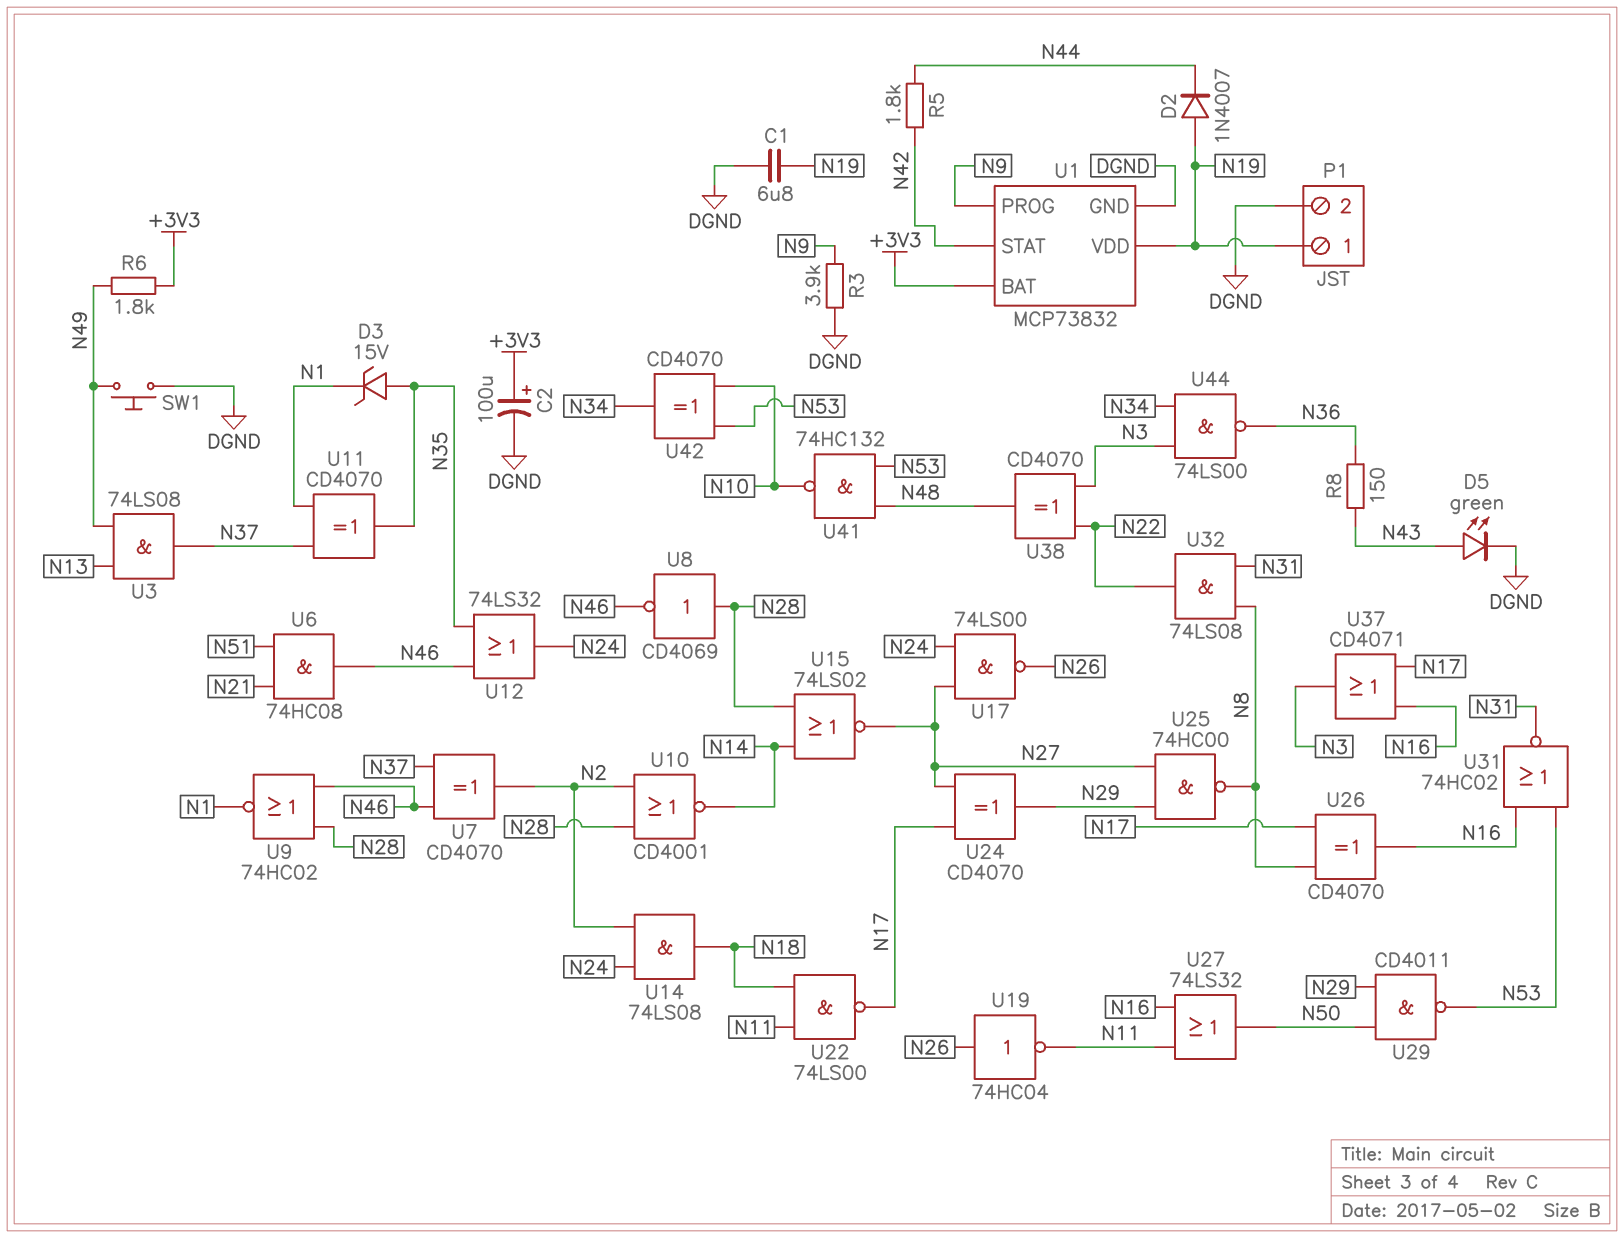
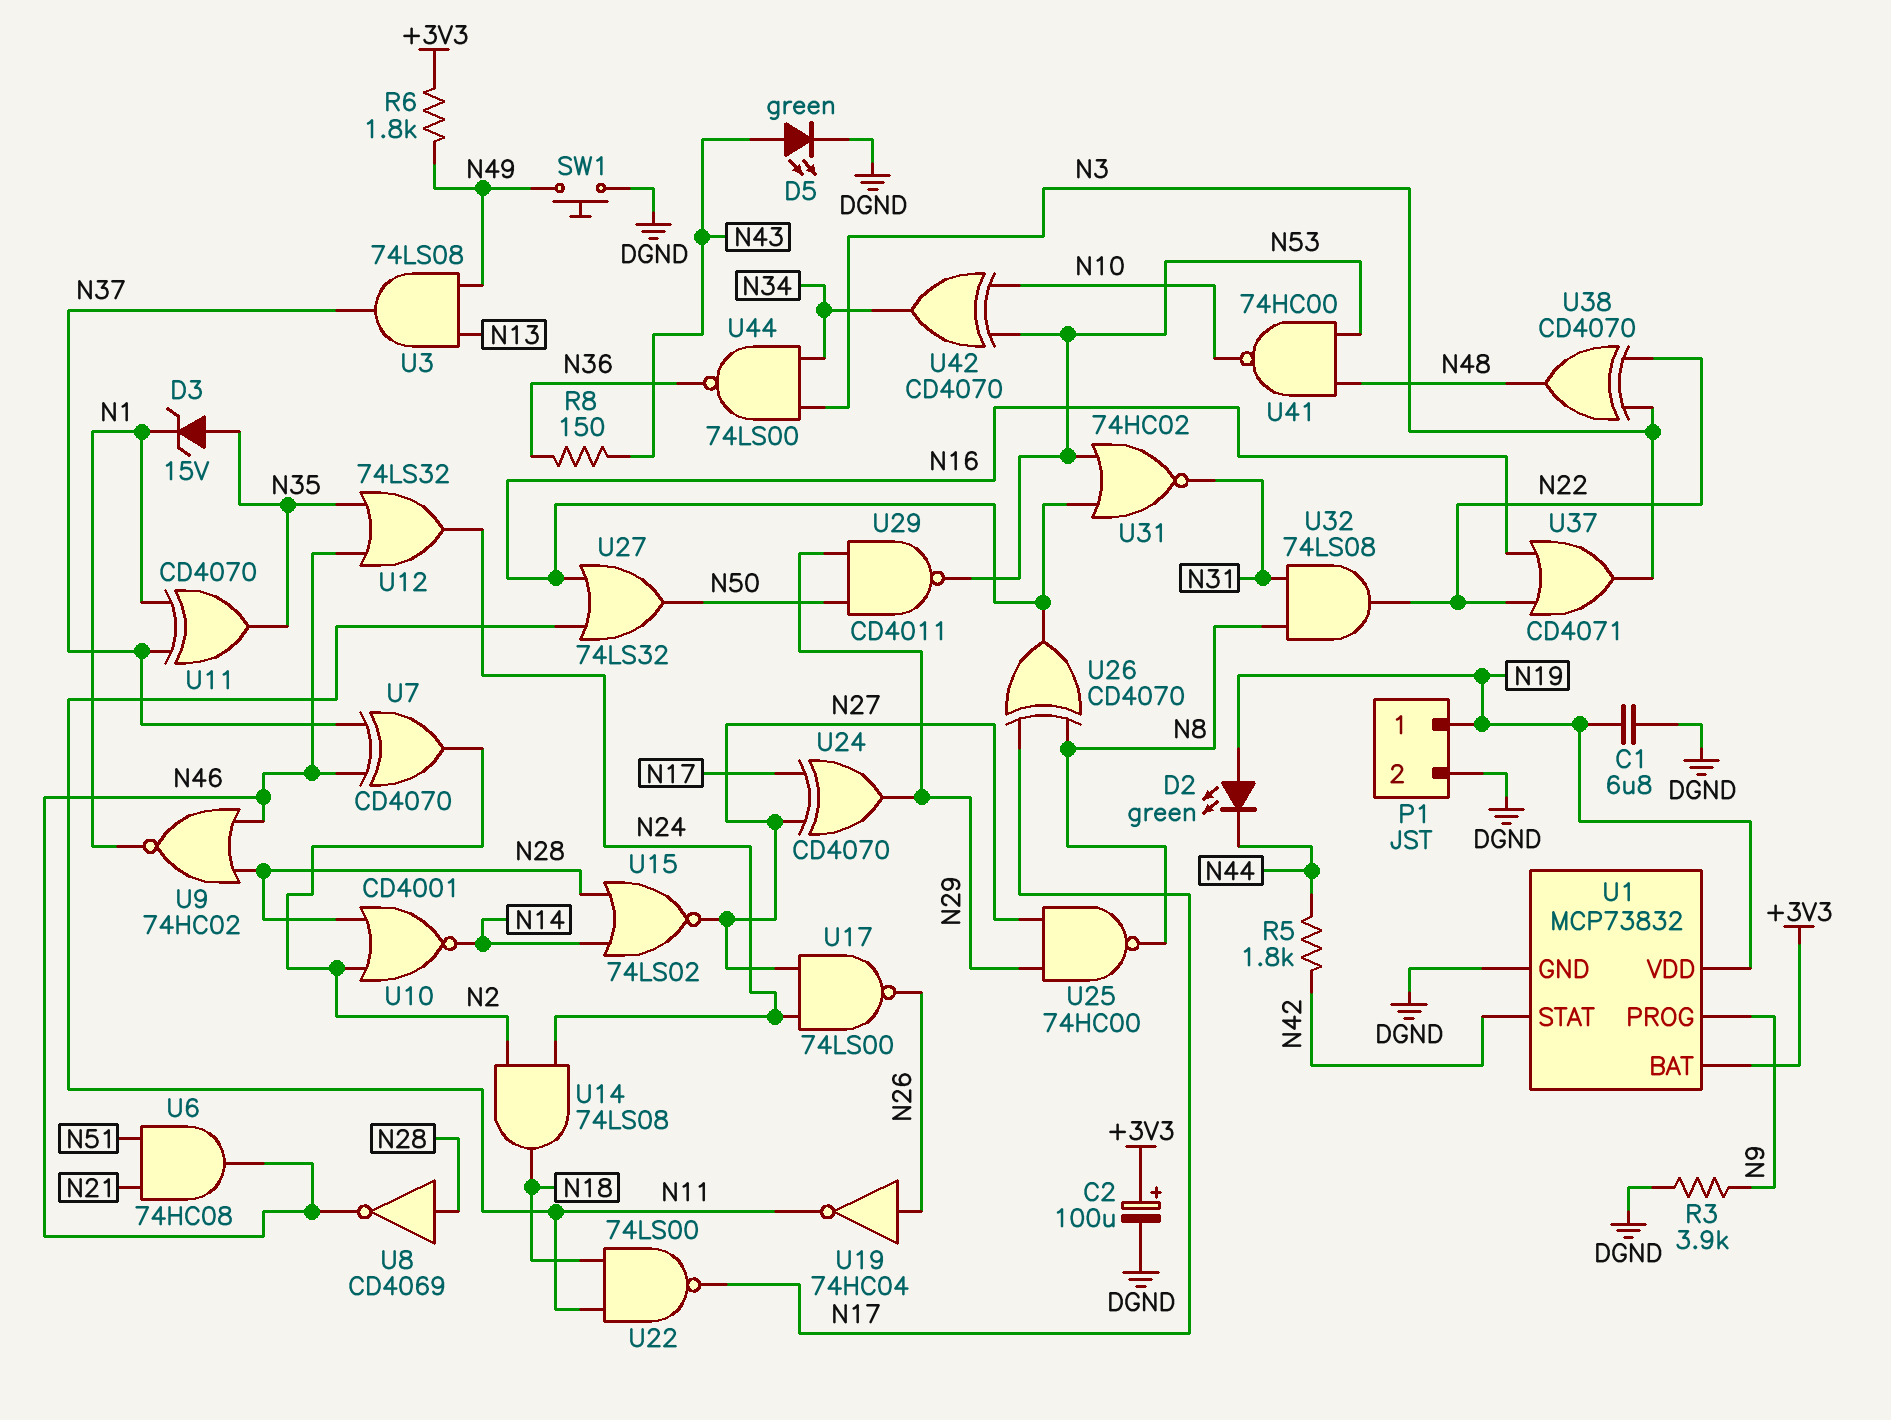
D2: diode 1N4007 (A N19, K N44) -> LED green (A N19, K N44)
U37: OR CD4071 (in N16, in N17, out N3) -> OR CD4071 (in N16, in N22, out N3)
U41: NAND 74HC132 (in N48, in N53, out N10) -> NAND 74HC00 (in N48, in N53, out N10)

